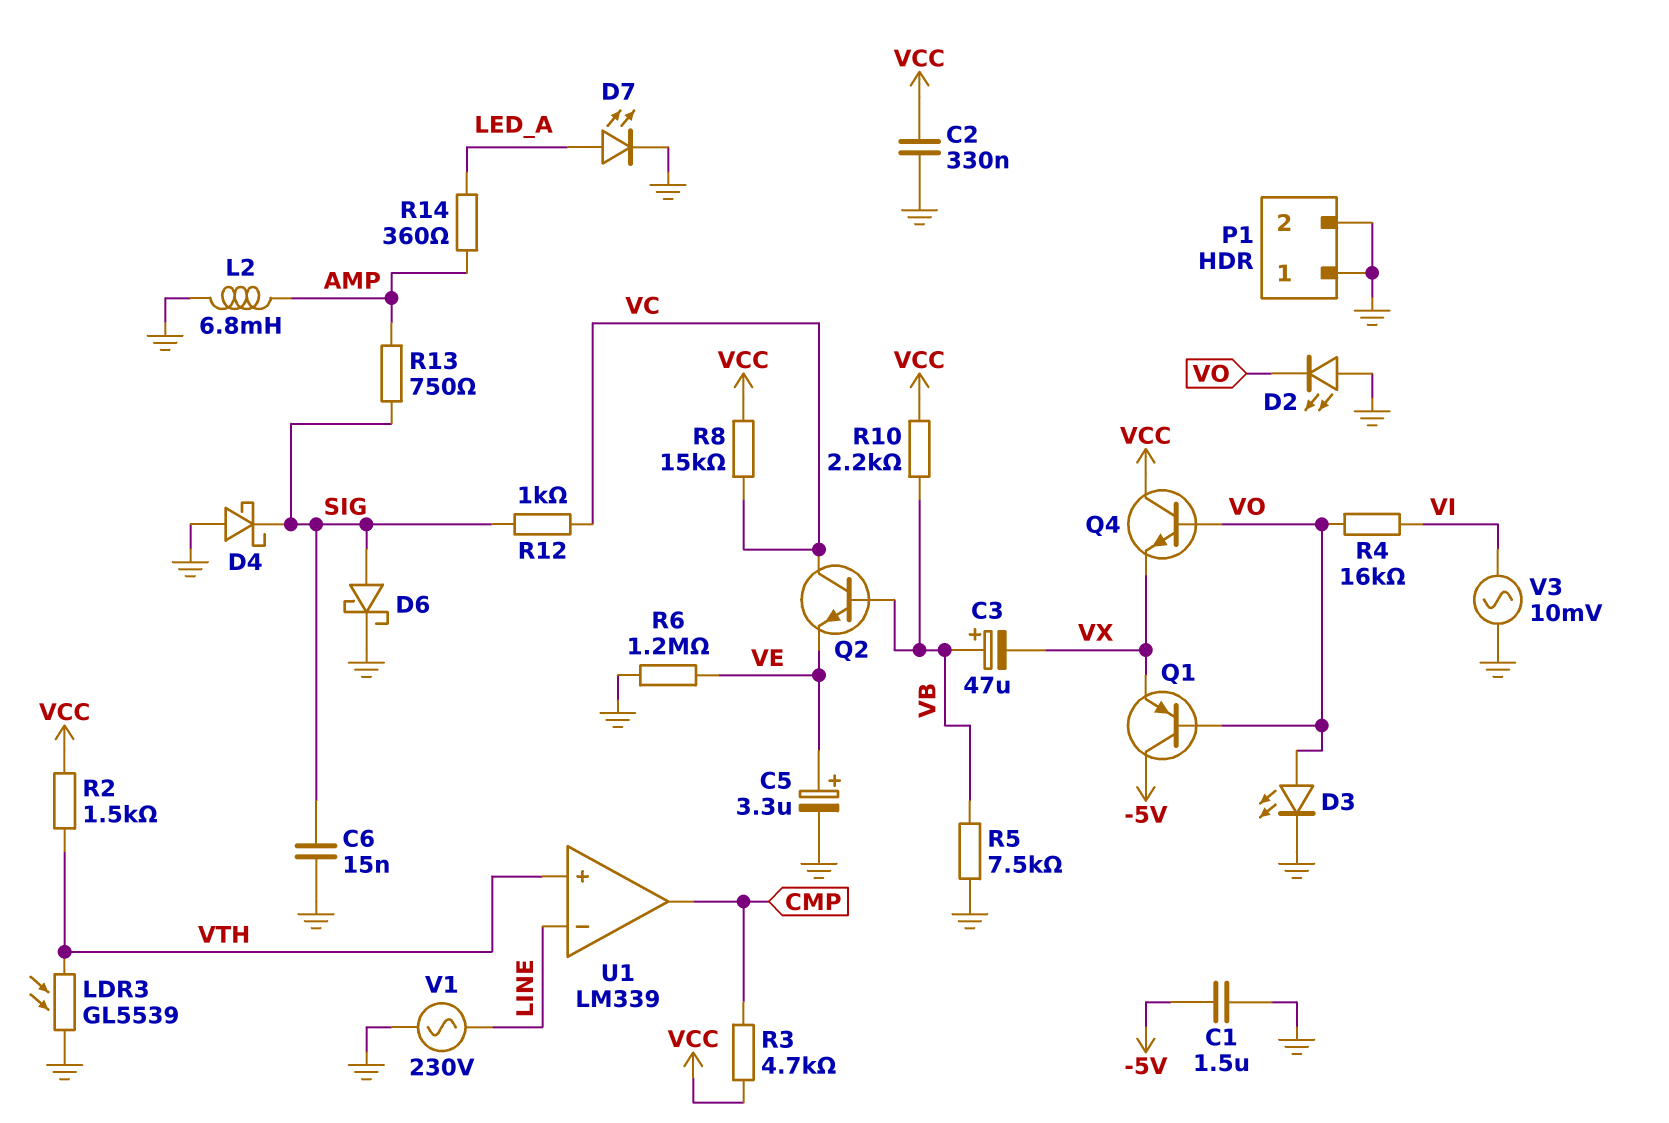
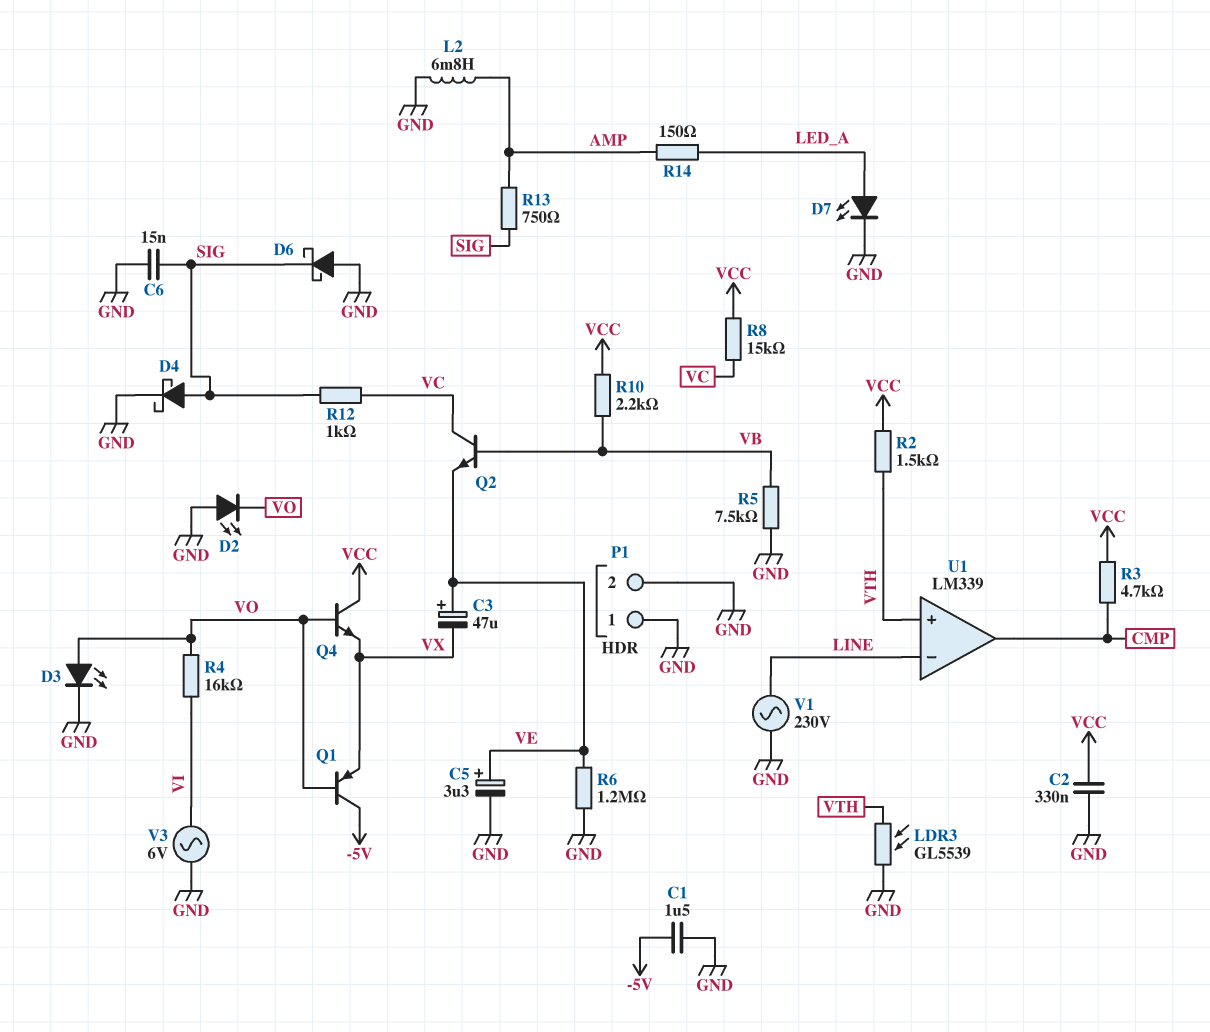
C3: 47uF (plus VB, minus VX) -> 47uF (plus VE, minus VX)
D4: schottky (A GND, K SIG) -> schottky (A SIG, K GND)
D6: schottky (A SIG, K GND) -> schottky (A GND, K SIG)
R14: 360 (AMP, LED_A) -> 150 (AMP, LED_A)
V3: AC 10mV (GND, VI) -> AC 6V (GND, VI)

